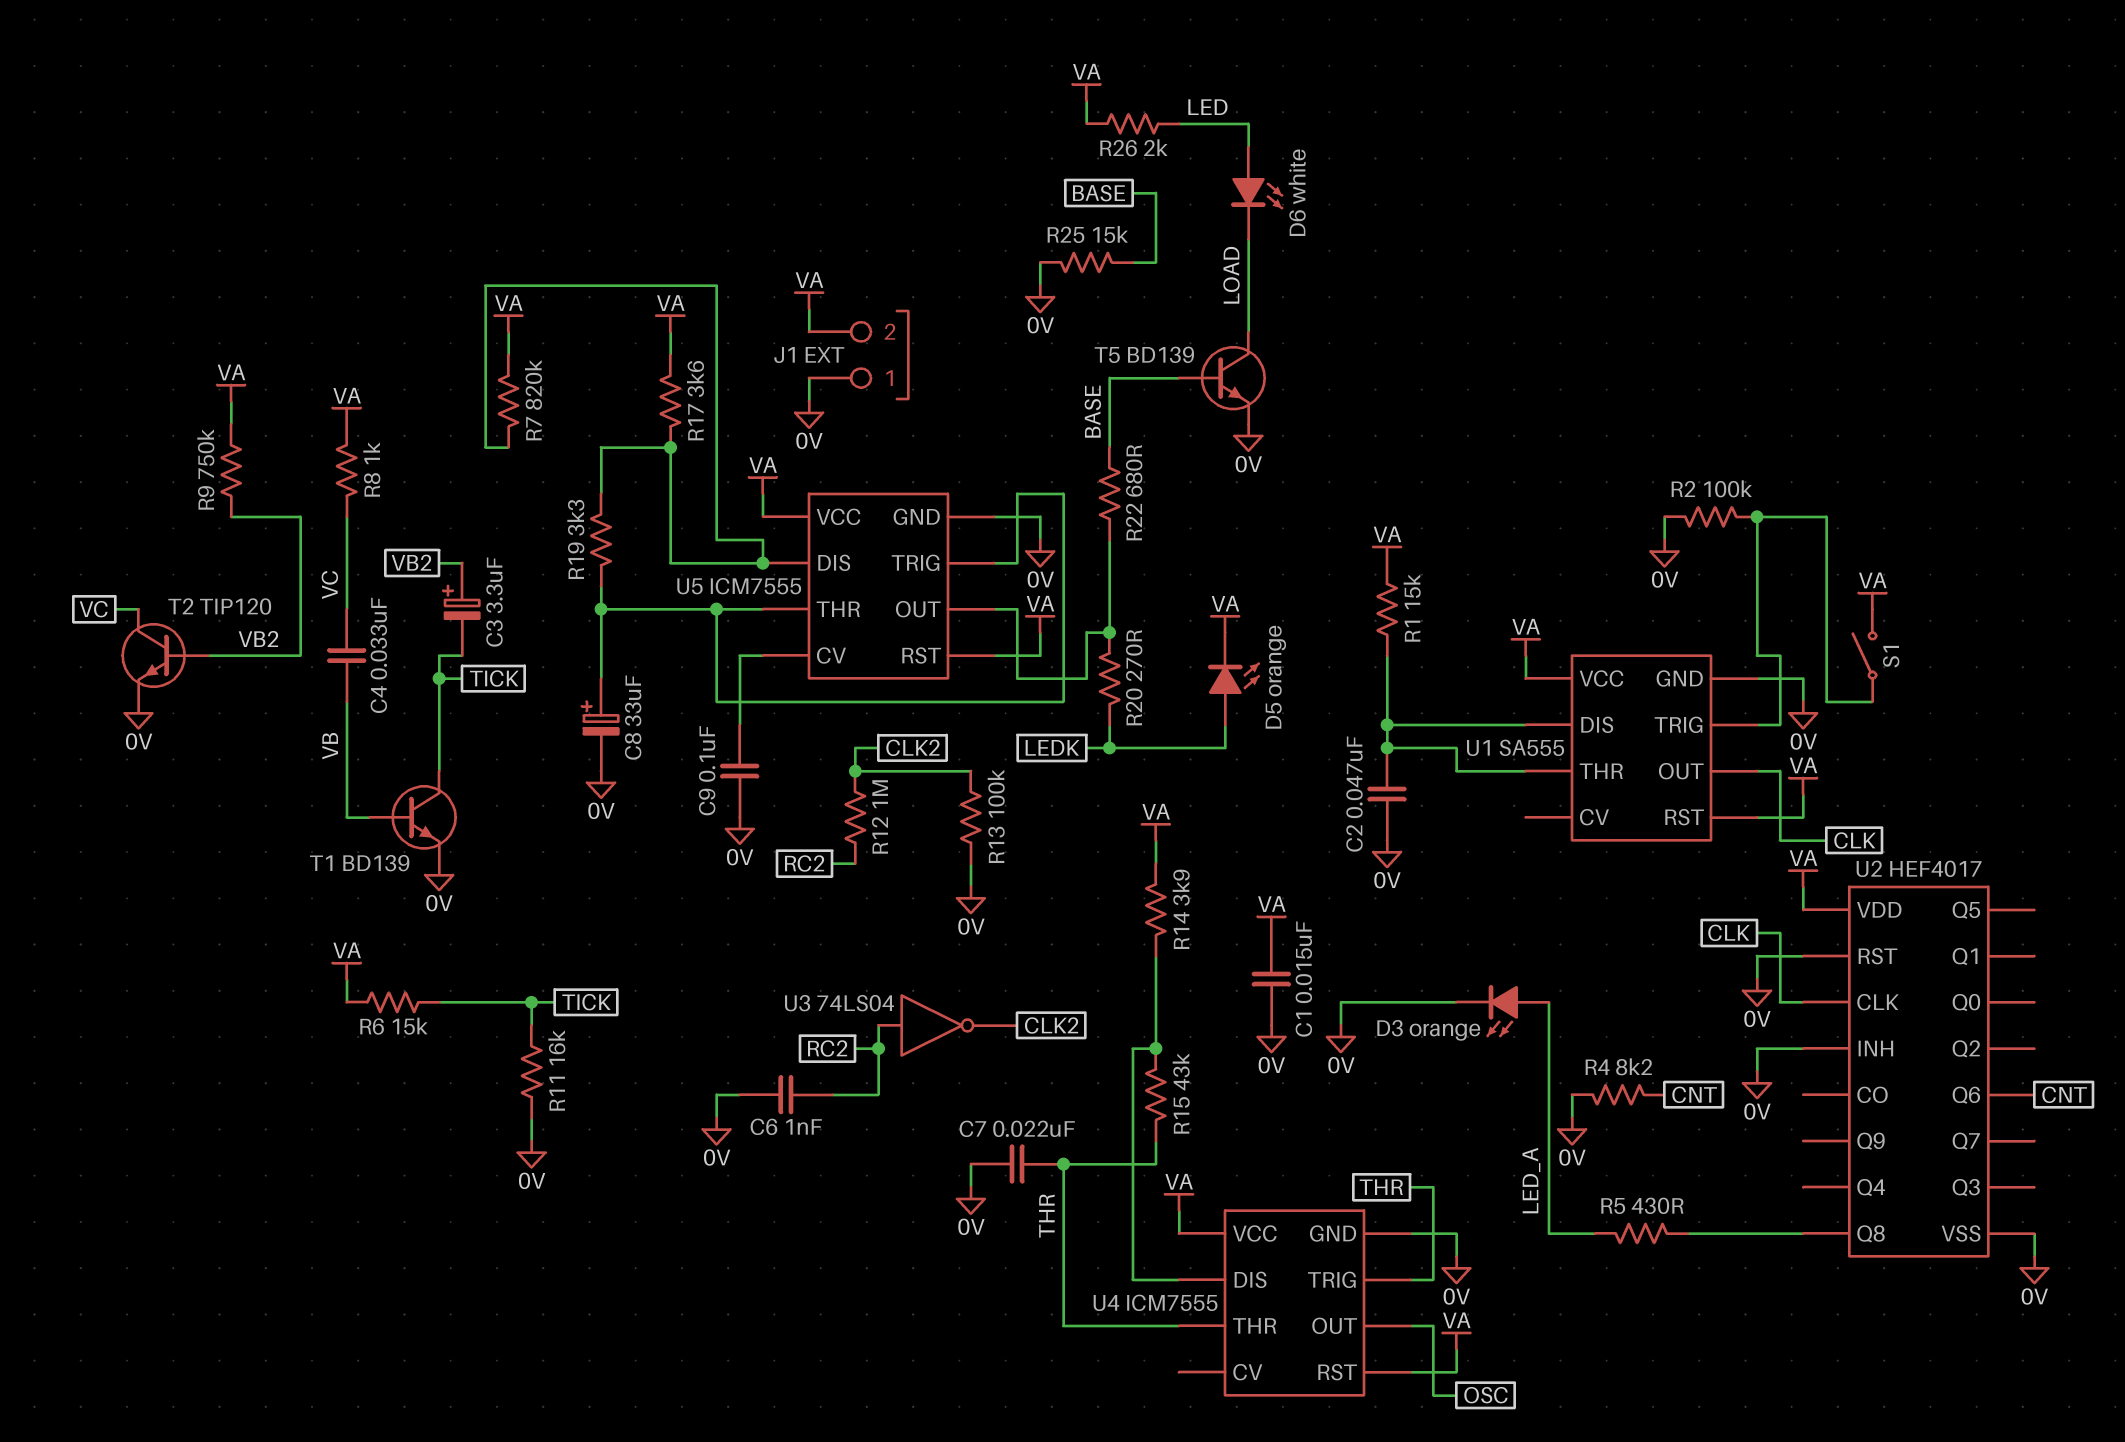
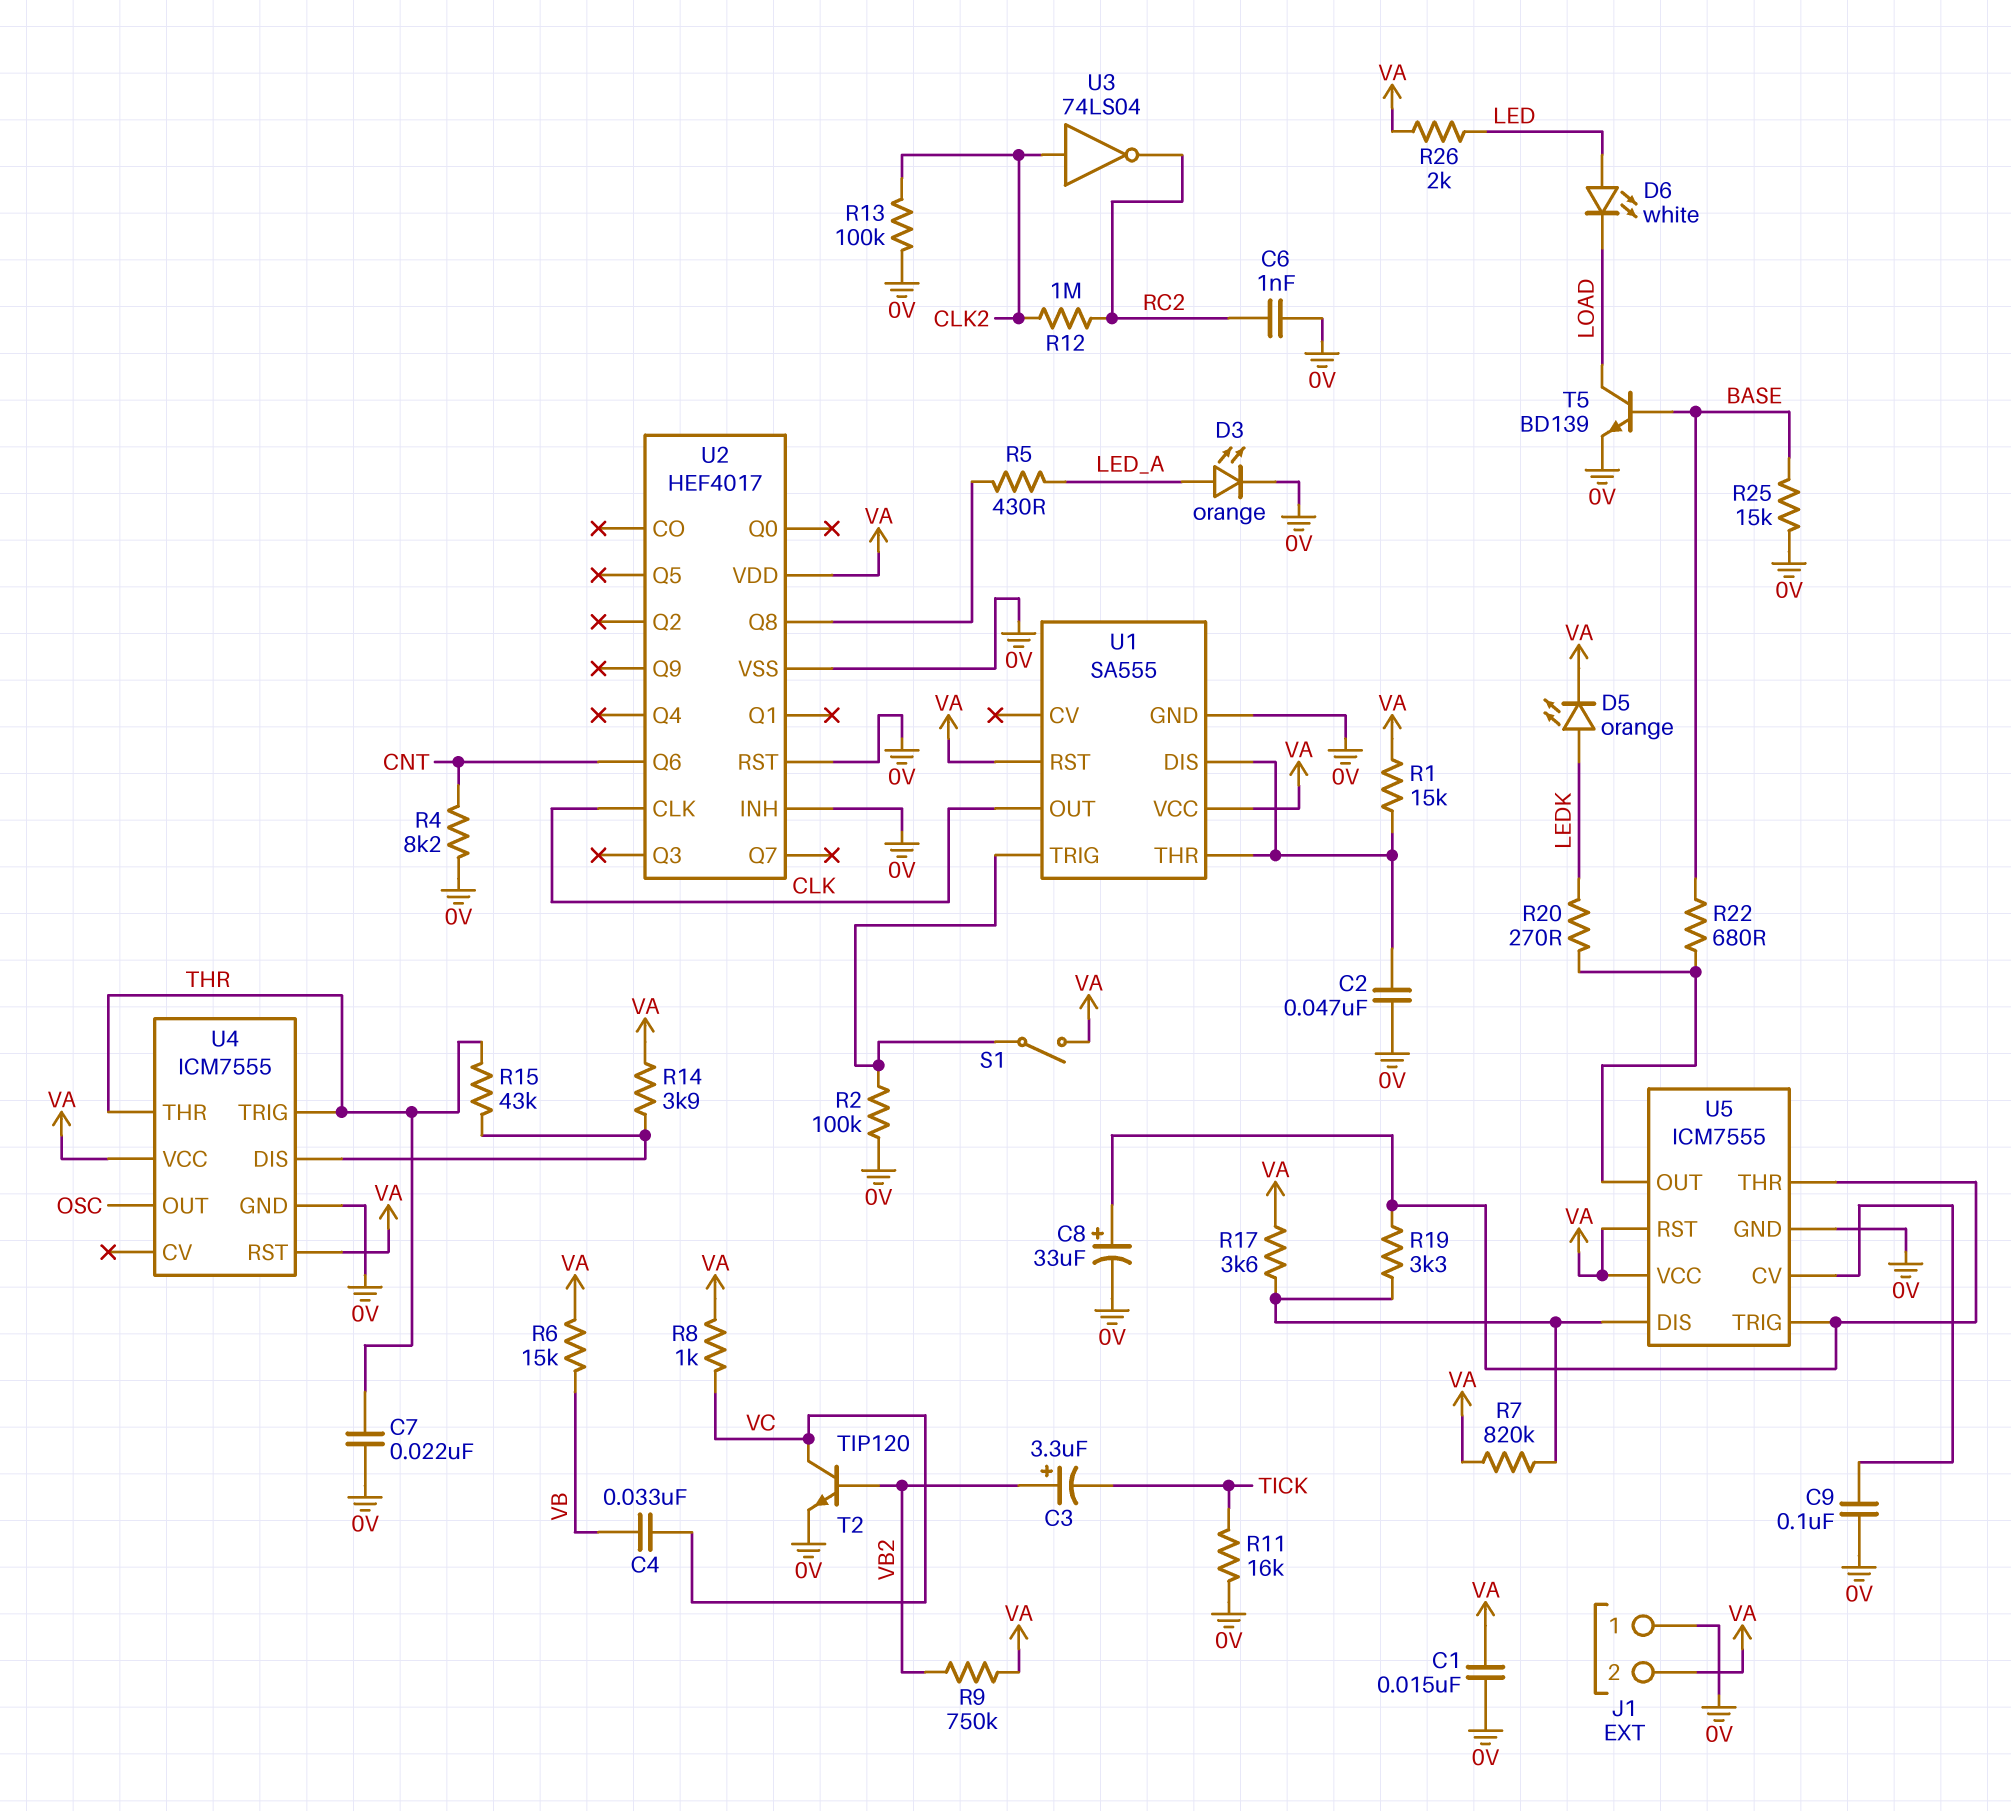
R6: 15k (TICK, VA) -> 15k (VA, VB)
T1: NPN BD139 (B VB, C TICK, E 0V) -> none
U3: NOT 74LS04 (in RC2, out CLK2) -> NOT 74LS04 (in CLK2, out RC2)

